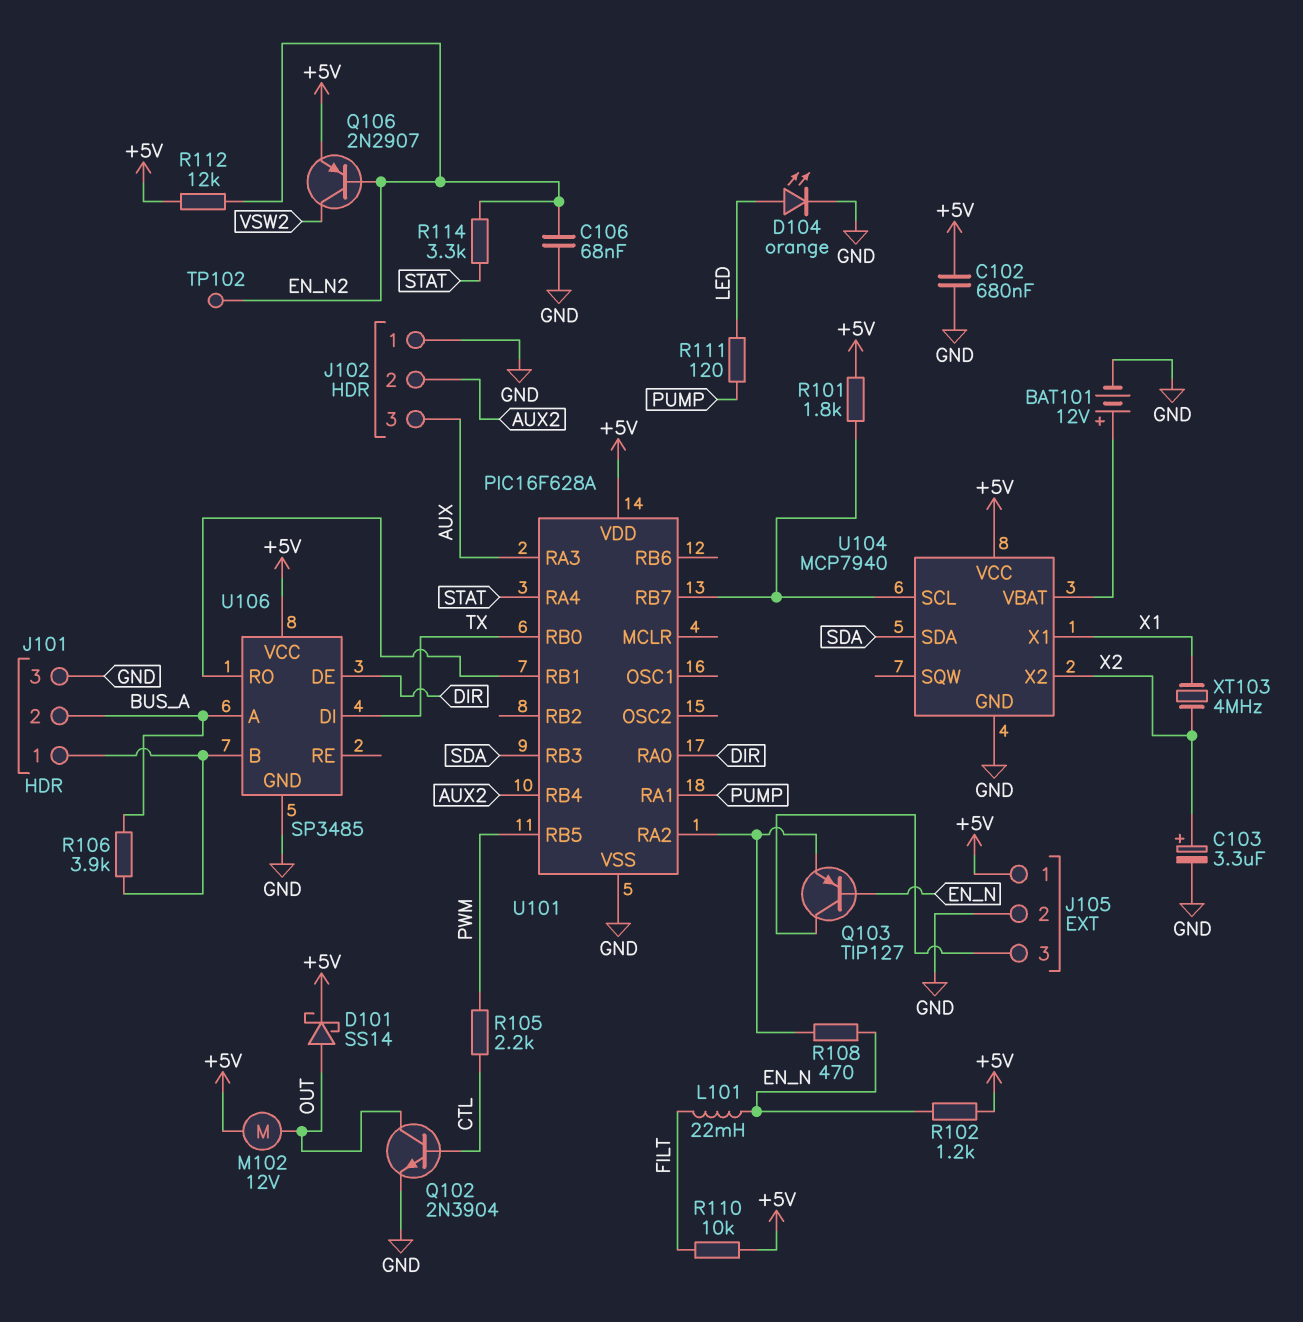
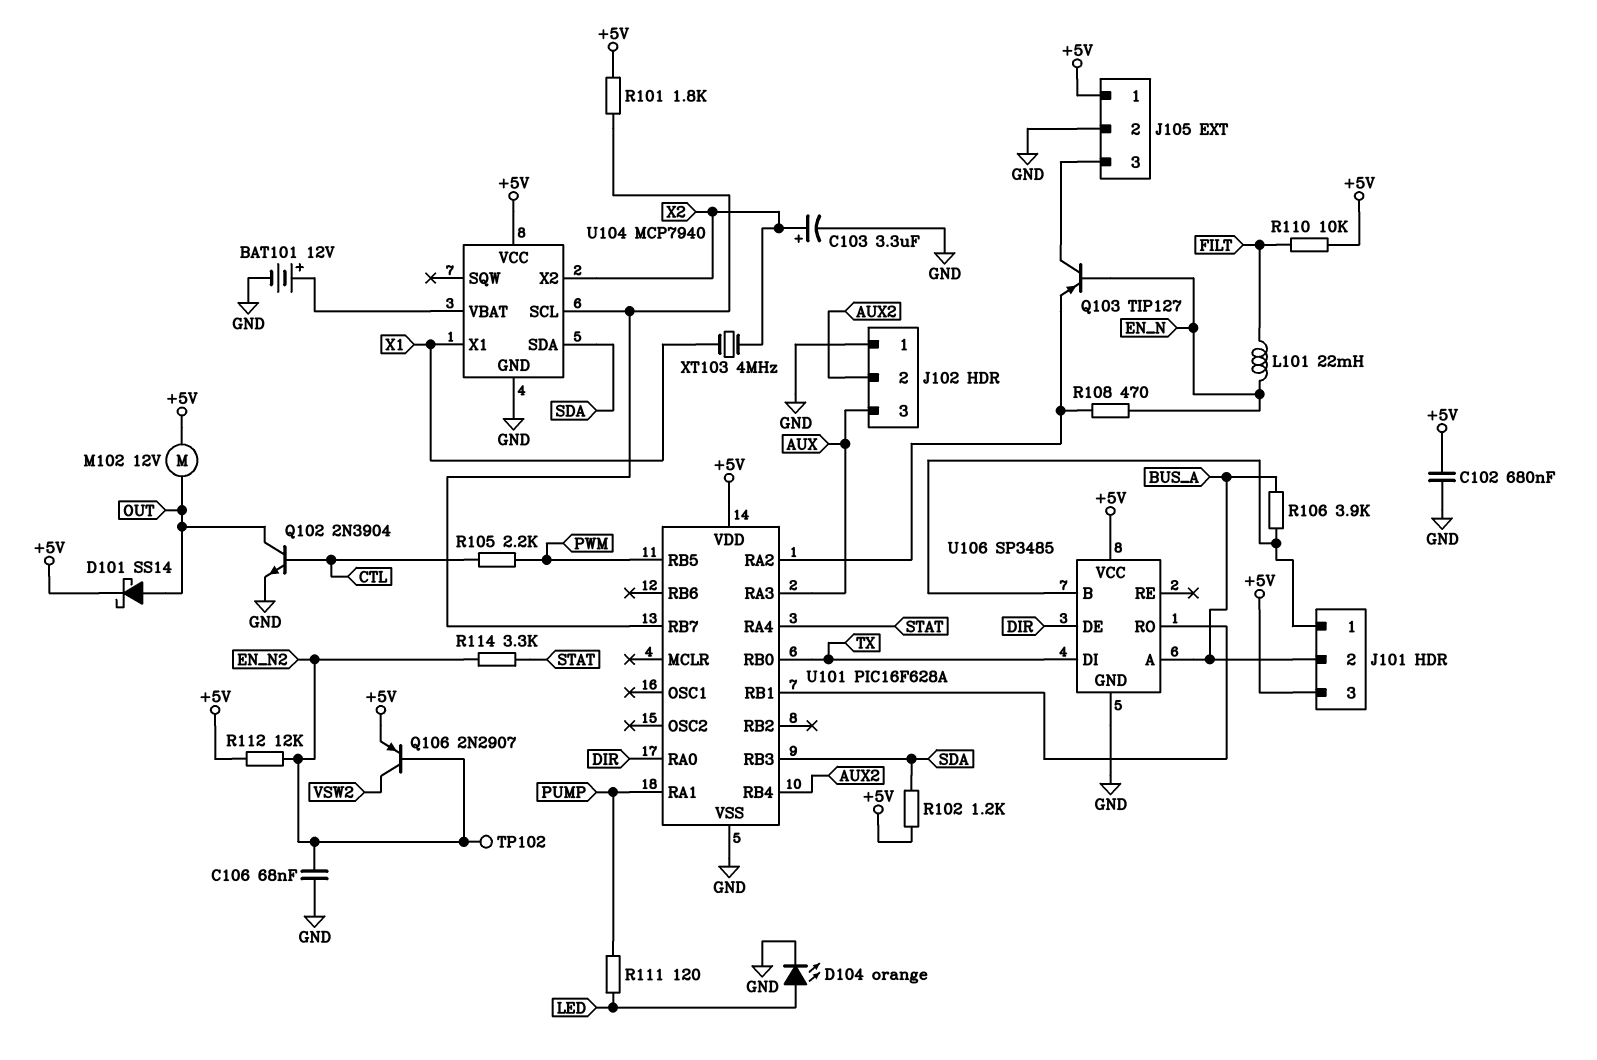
J101 pin 3: GND -> +5V
R102: 1.2k (+5V, EN_N) -> 1.2k (+5V, SDA)

